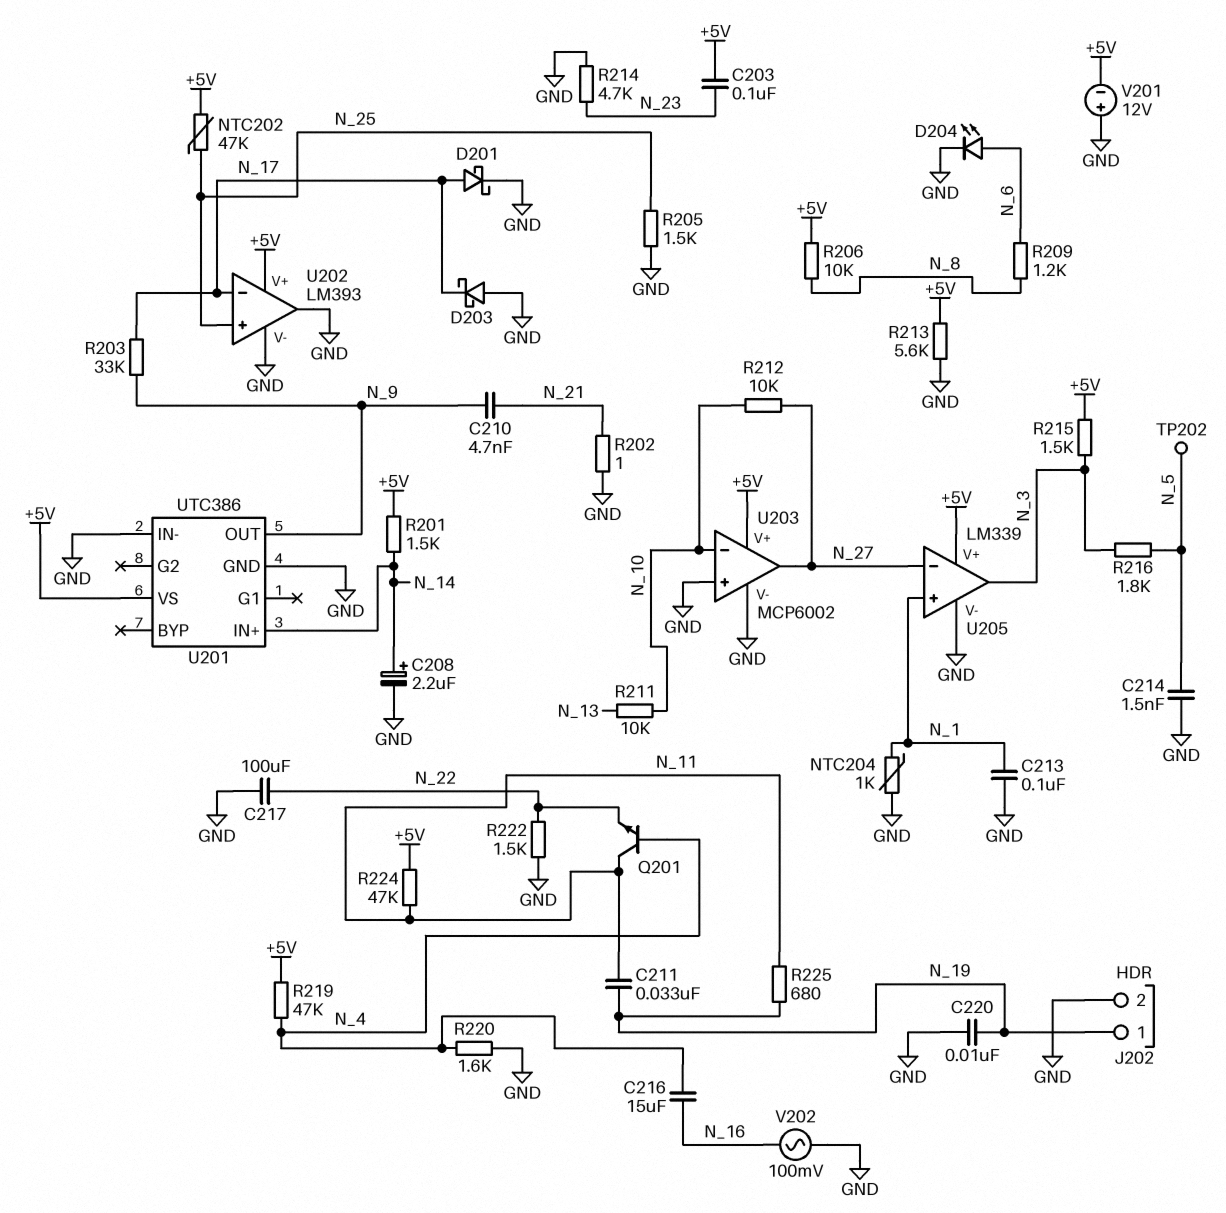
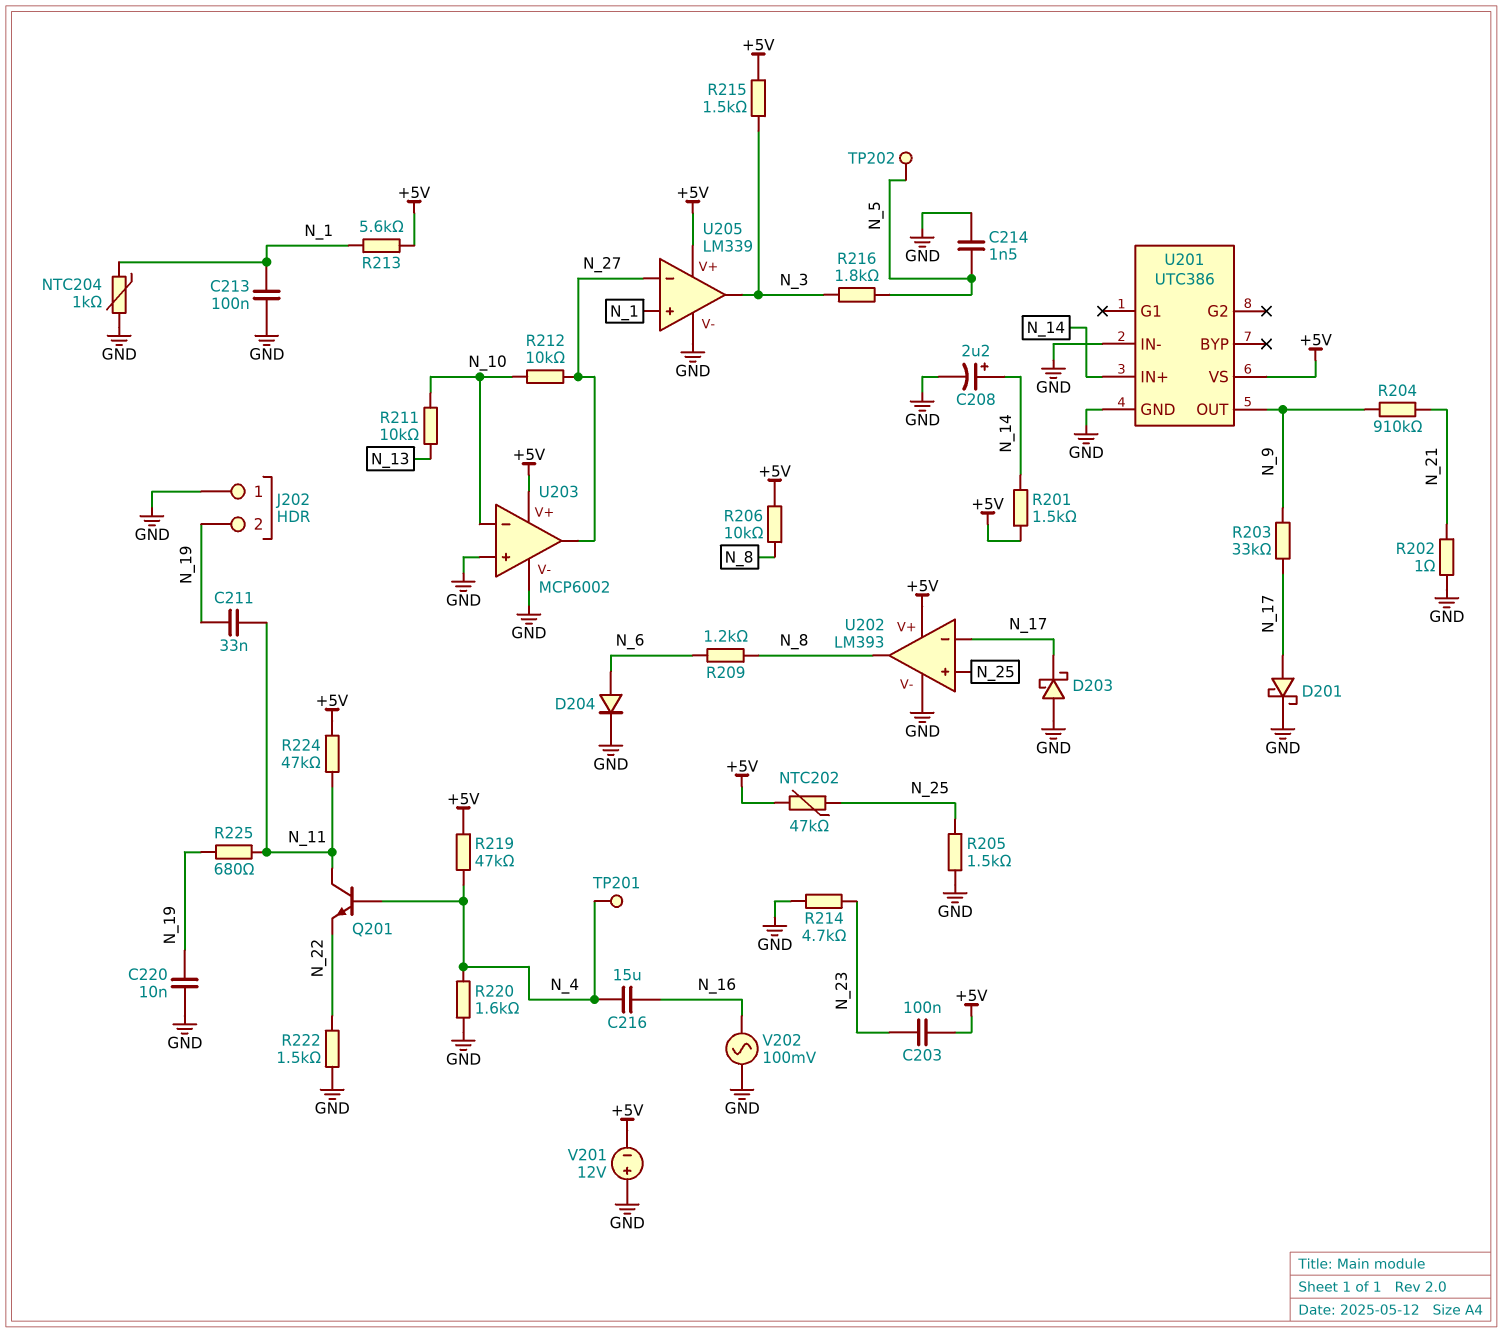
C210: 4.7nF (N_9, N_21) -> none
C217: 100uF (GND, N_22) -> none
D204: LED (A N_6, K GND) -> diode (A N_6, K GND)
J202 pin 1: N_19 -> GND
J202 pin 2: GND -> N_19
R204: none -> 910k (N_9, N_21)
R213: 5.6k (+5V, GND) -> 5.6k (+5V, N_1)
TP201: none -> test point (N_4)
U202 pin out: GND -> N_8

